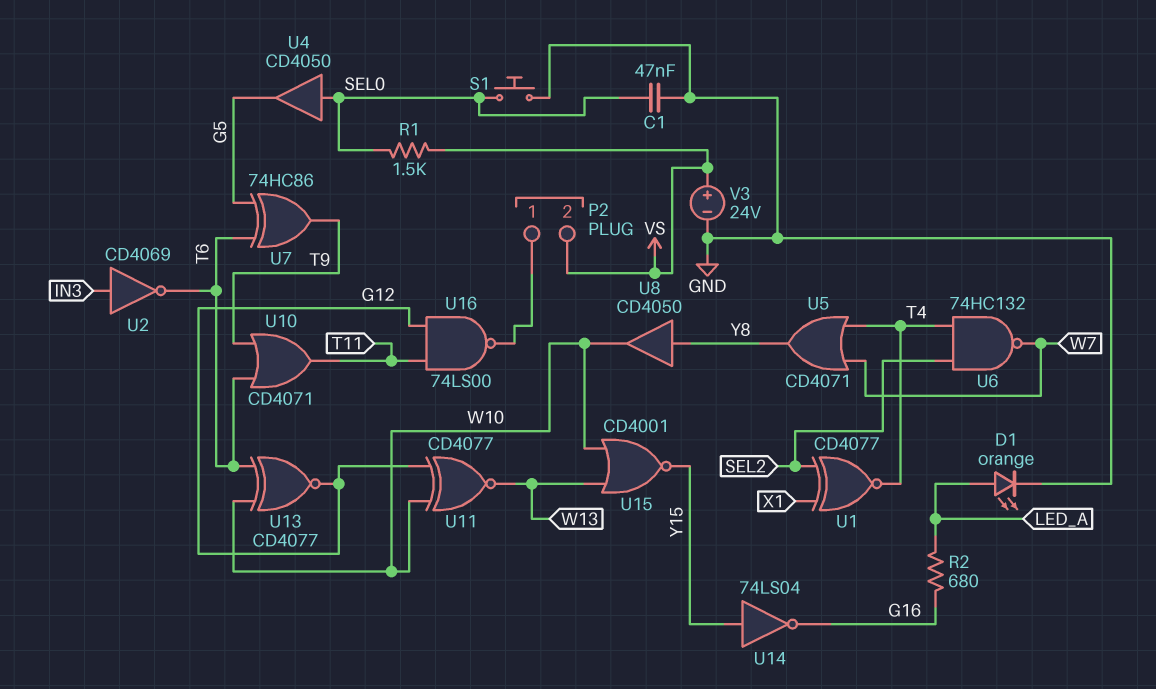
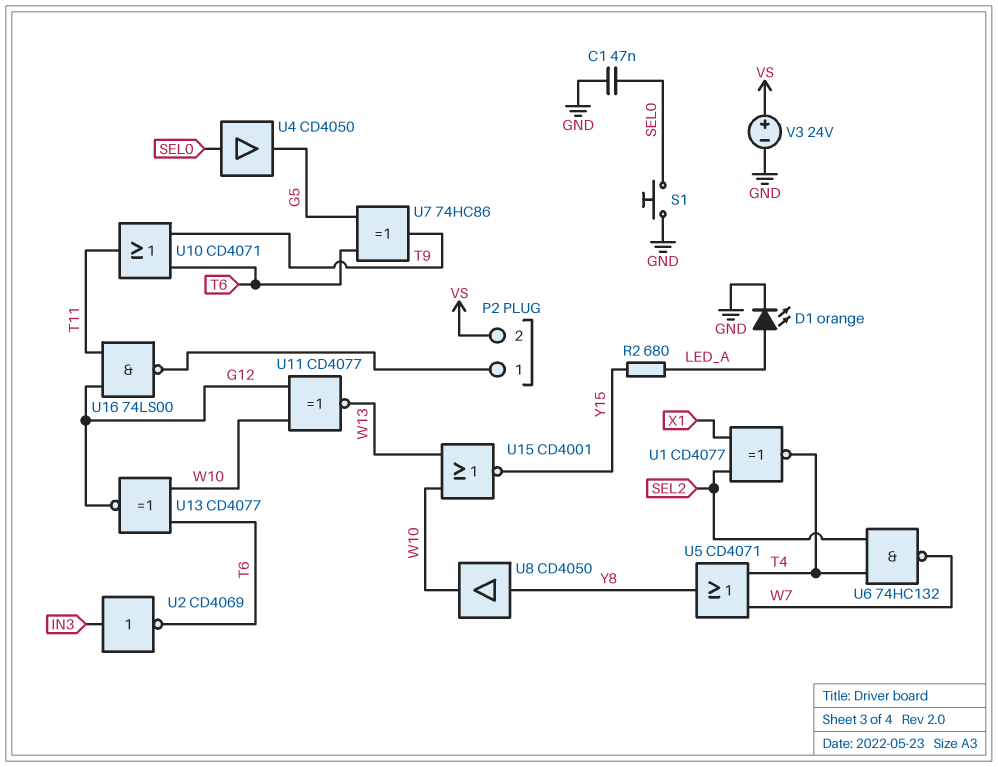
R1: 1.5k (SEL0, VS) -> none
R2: 680 (G16, LED_A) -> 680 (LED_A, Y15)
U14: NOT 74LS04 (in Y15, out G16) -> none

